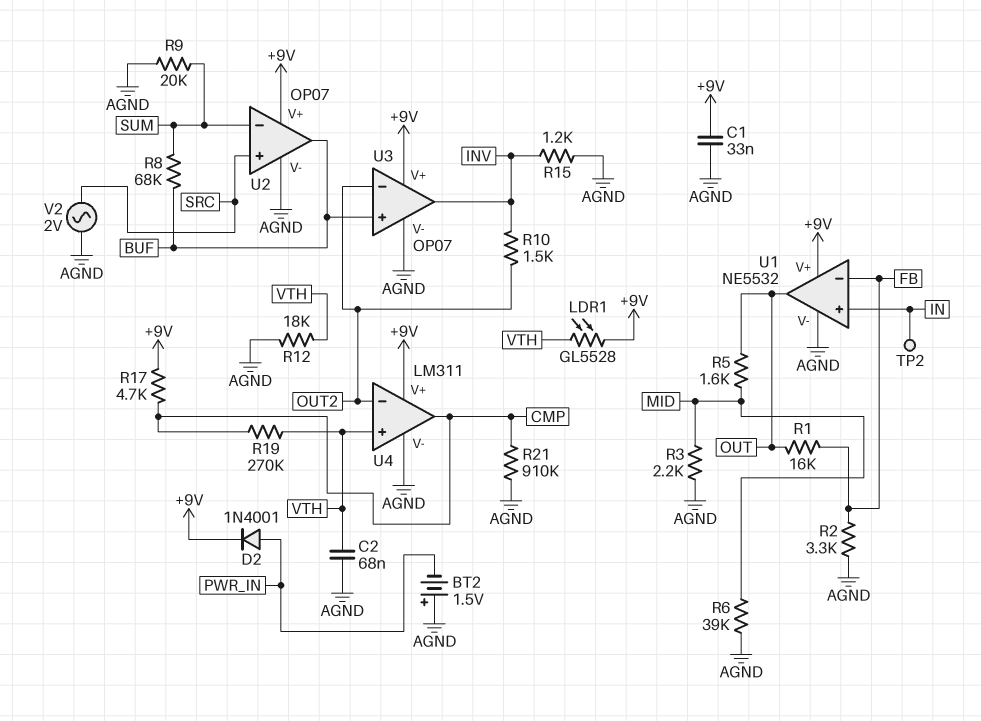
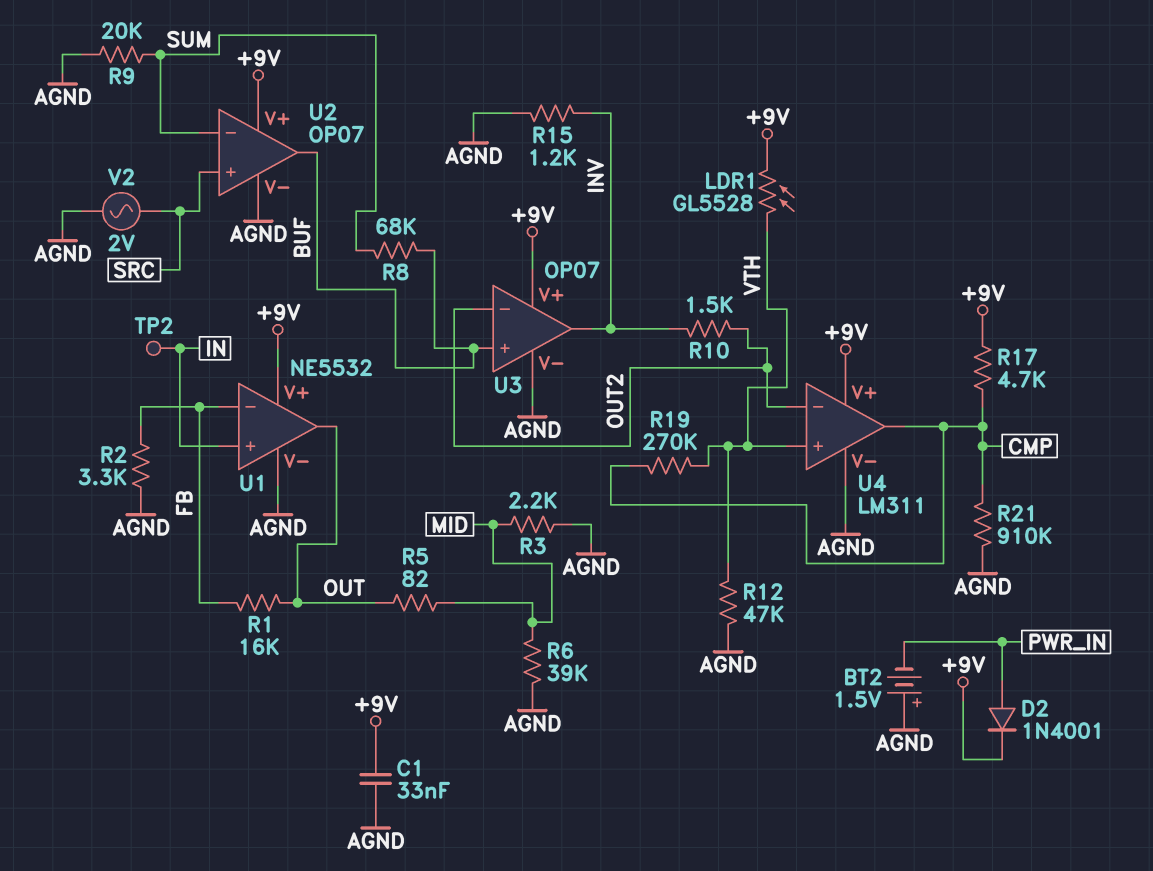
C2: 68nF (AGND, VTH) -> none
R5: 1.6k (MID, OUT) -> 82 (MID, OUT)
R12: 18k (AGND, VTH) -> 47k (AGND, VTH)

